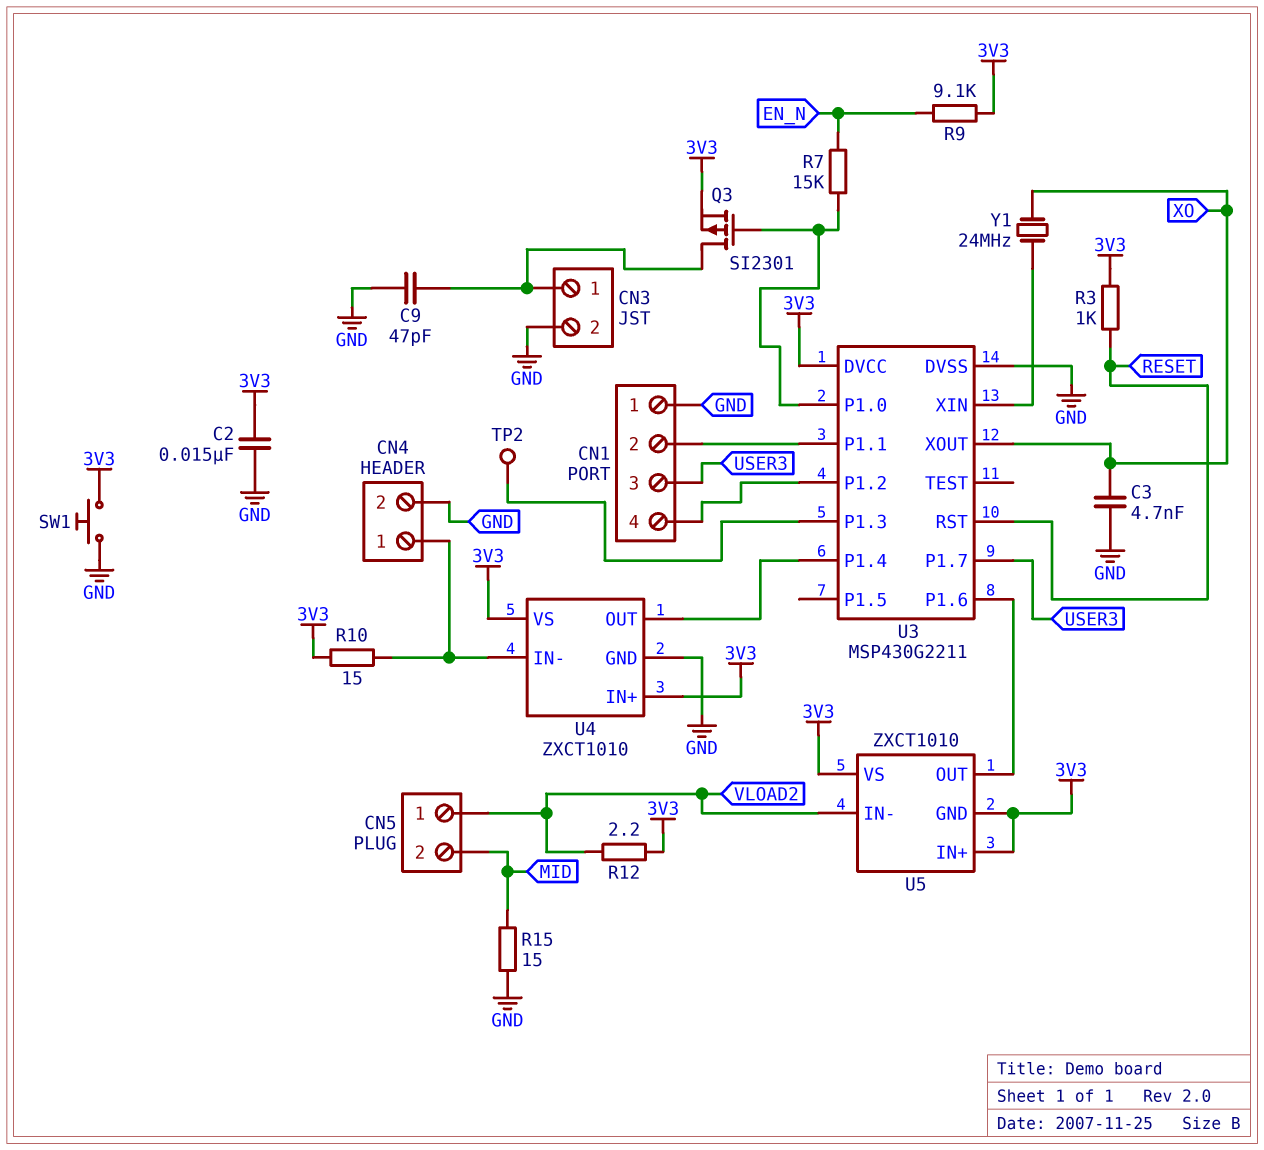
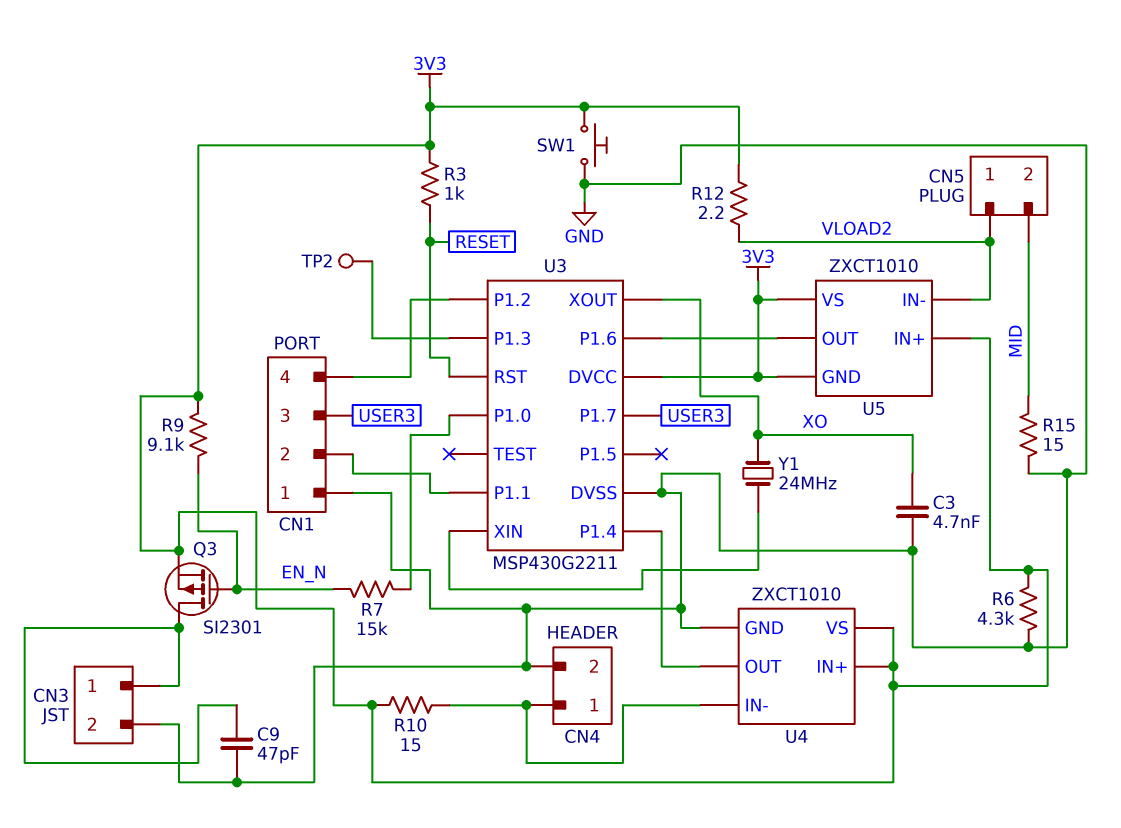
C2: 15nF (3V3, GND) -> none
Q3: PMOS SI2301 (G U3/P1.0, D CN3/1, S 3V3) -> PMOS SI2301 (G EN_N, D CN3/1, S 3V3)
R6: none -> 4.3k (3V3, GND)

